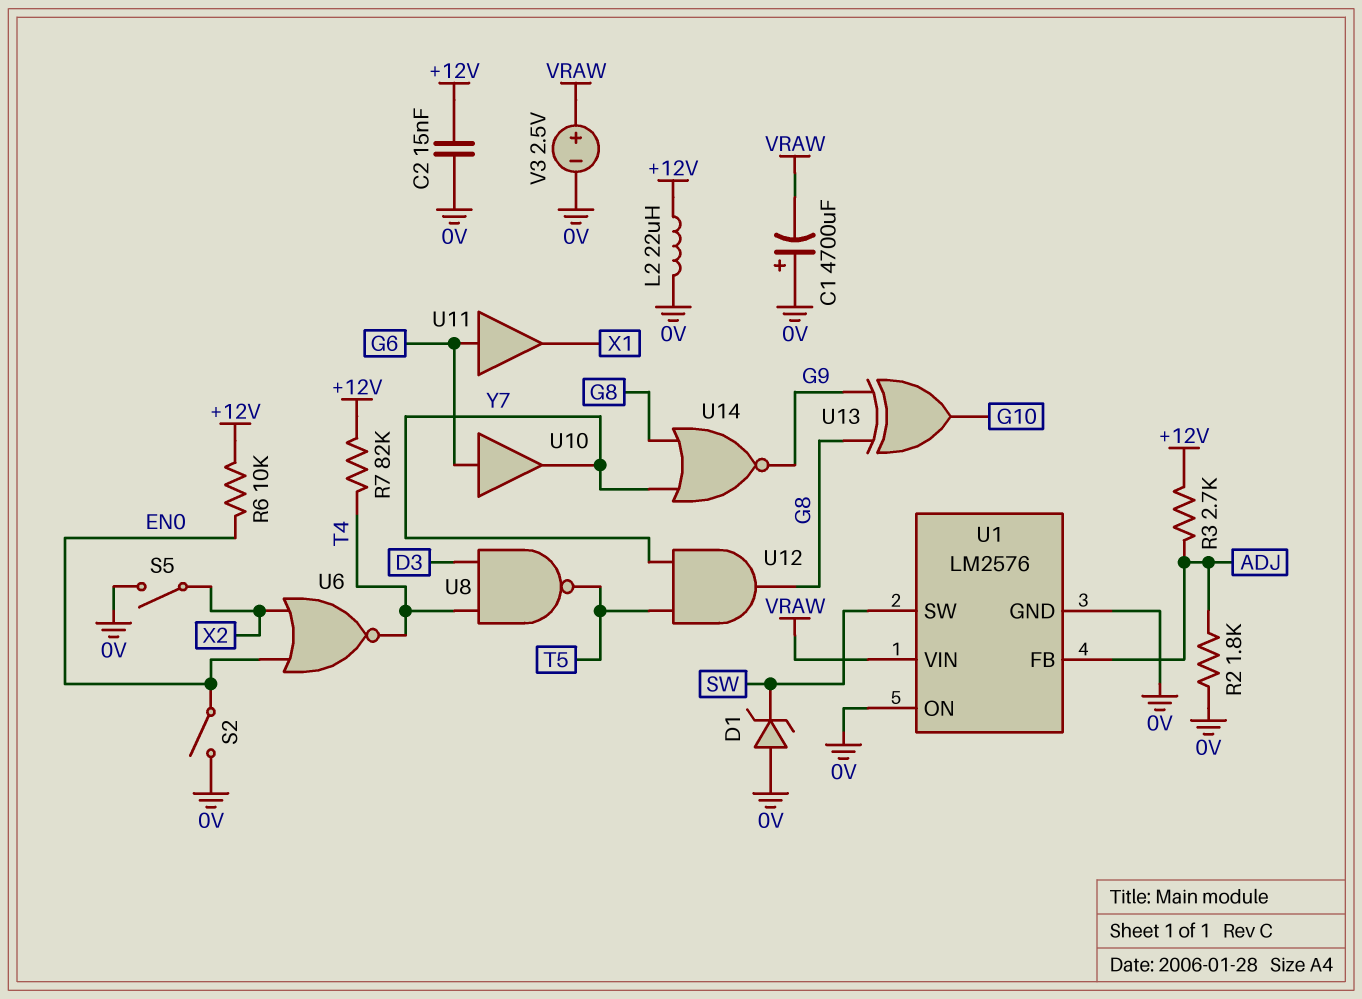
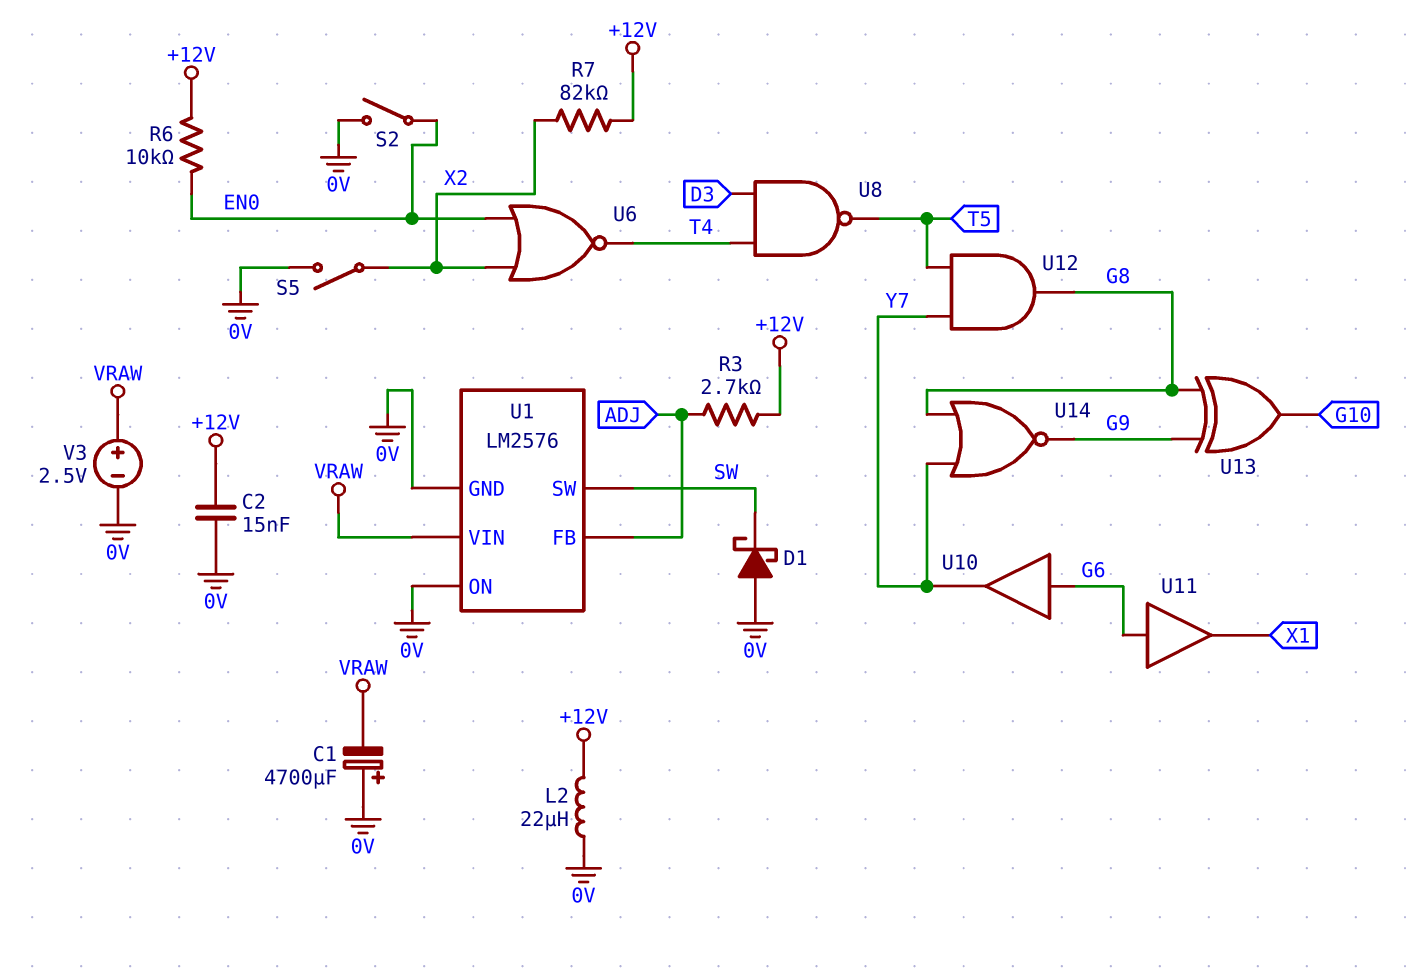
D1: zener (A 0V, K SW) -> schottky (A 0V, K SW)
R2: 1.8k (0V, ADJ) -> none
R7: 82k (+12V, T4) -> 82k (+12V, X2)

